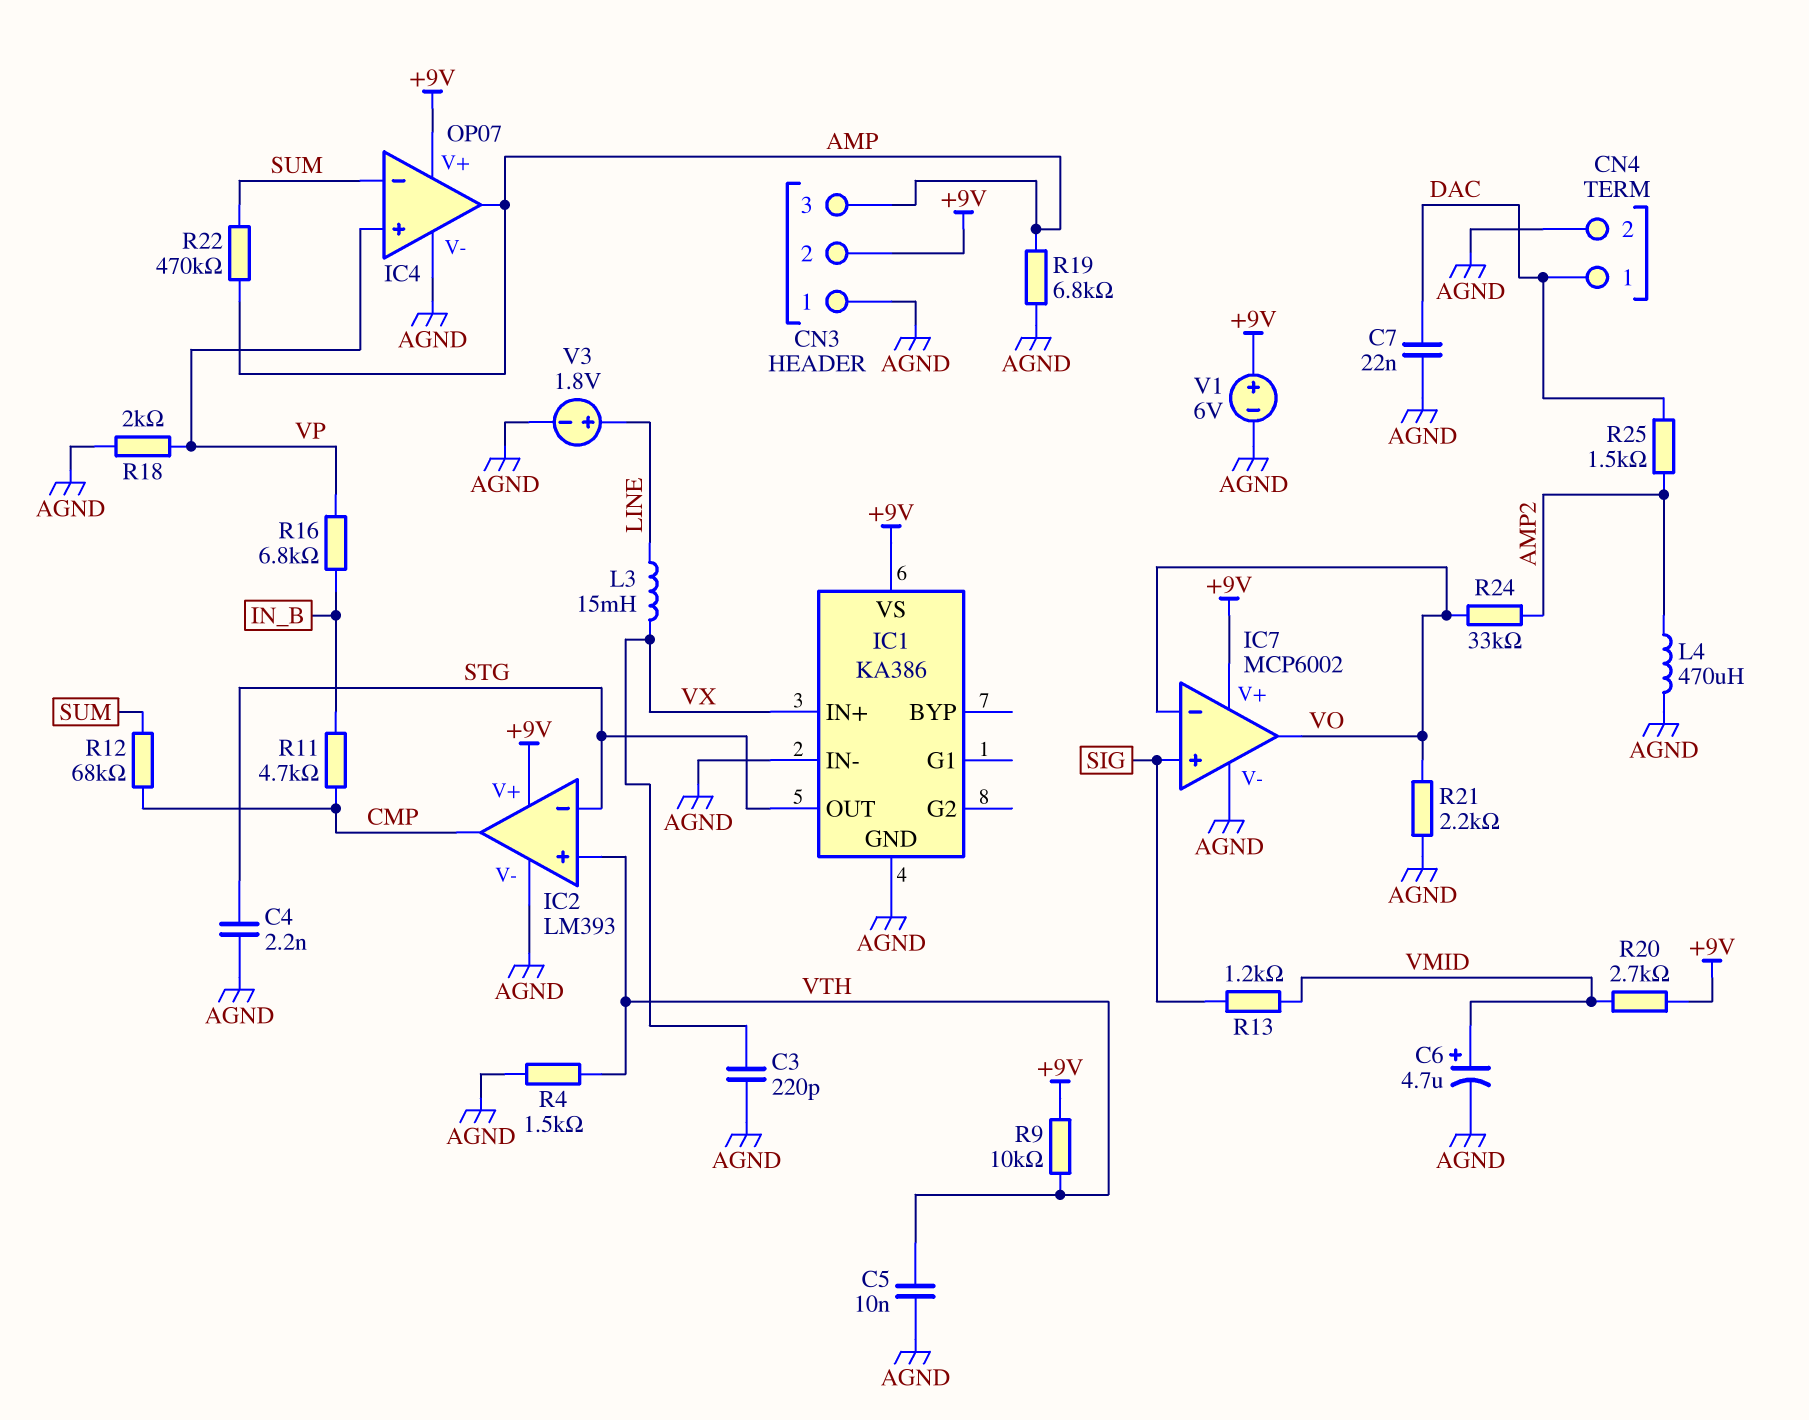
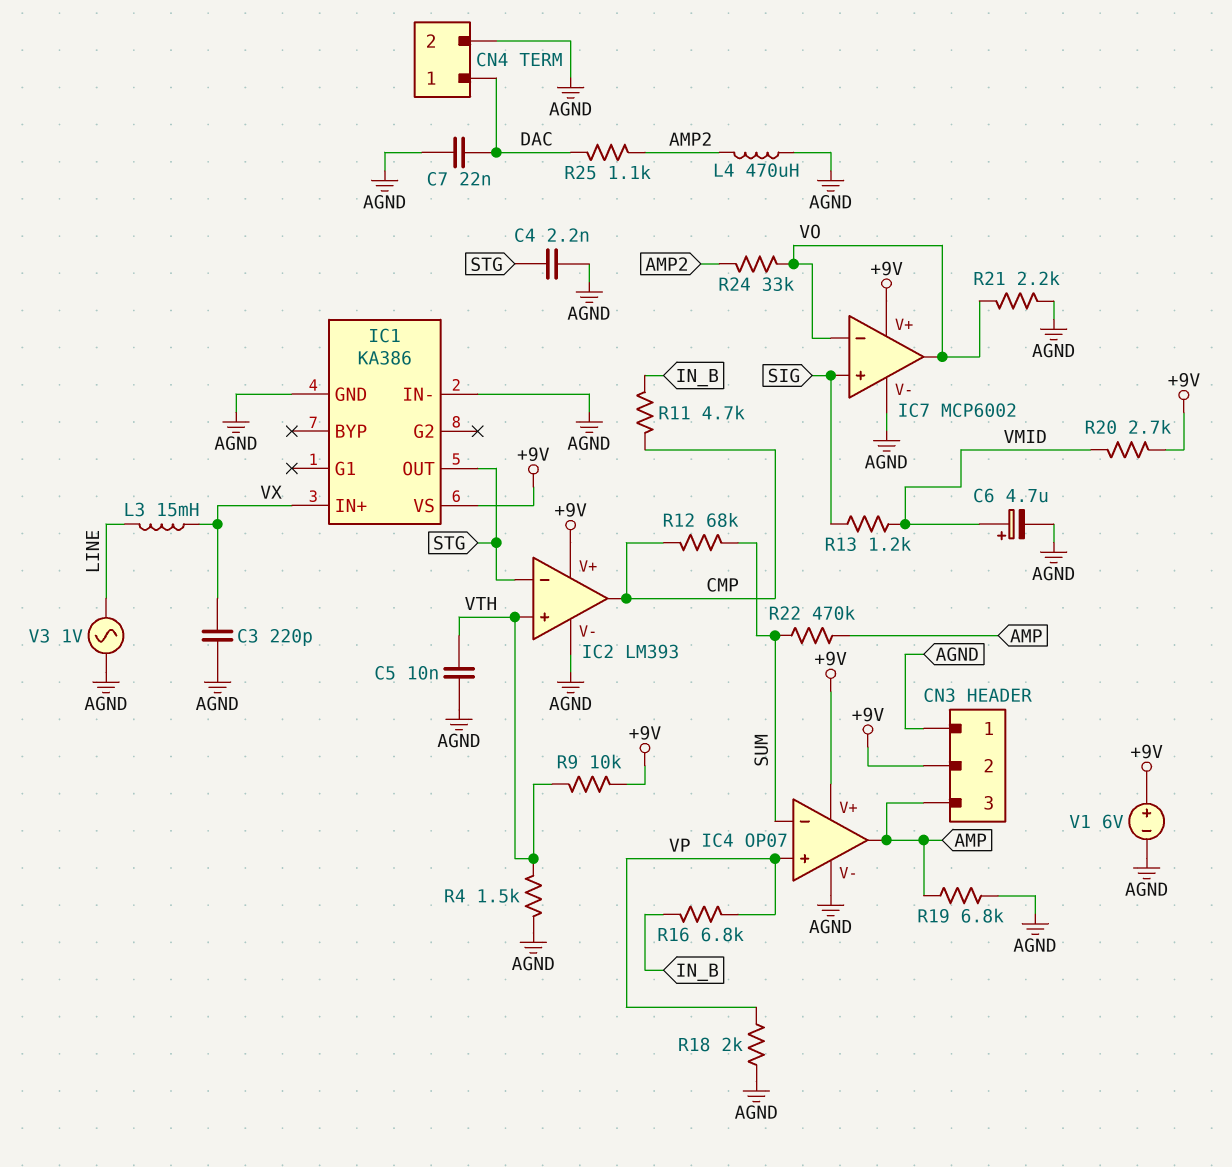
R25: 1.5k (AMP2, DAC) -> 1.1k (AMP2, DAC)
V3: 1.8V (plus LINE, minus AGND) -> AC 1V (AGND, LINE)

